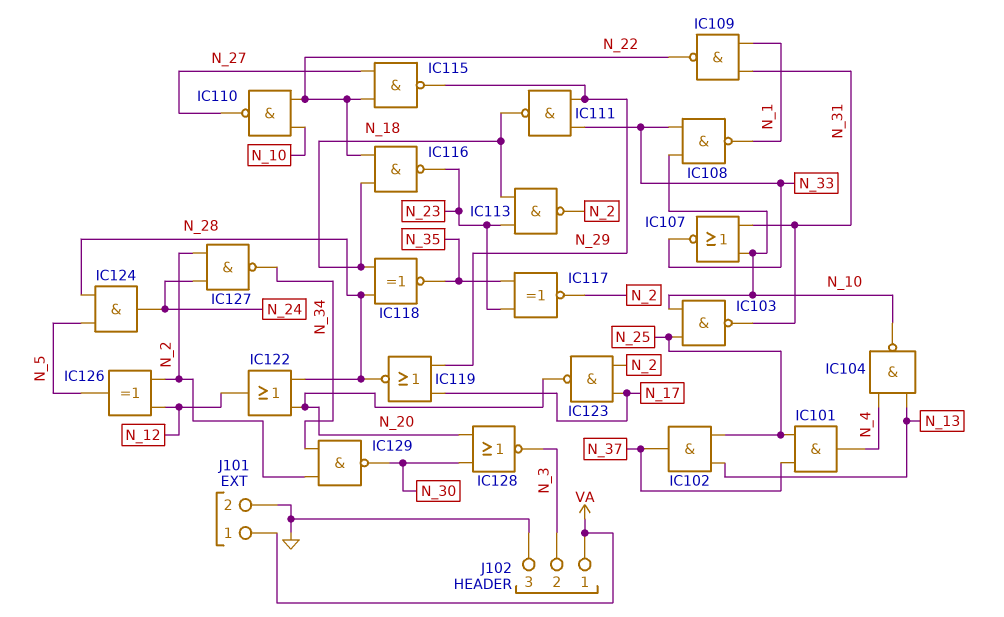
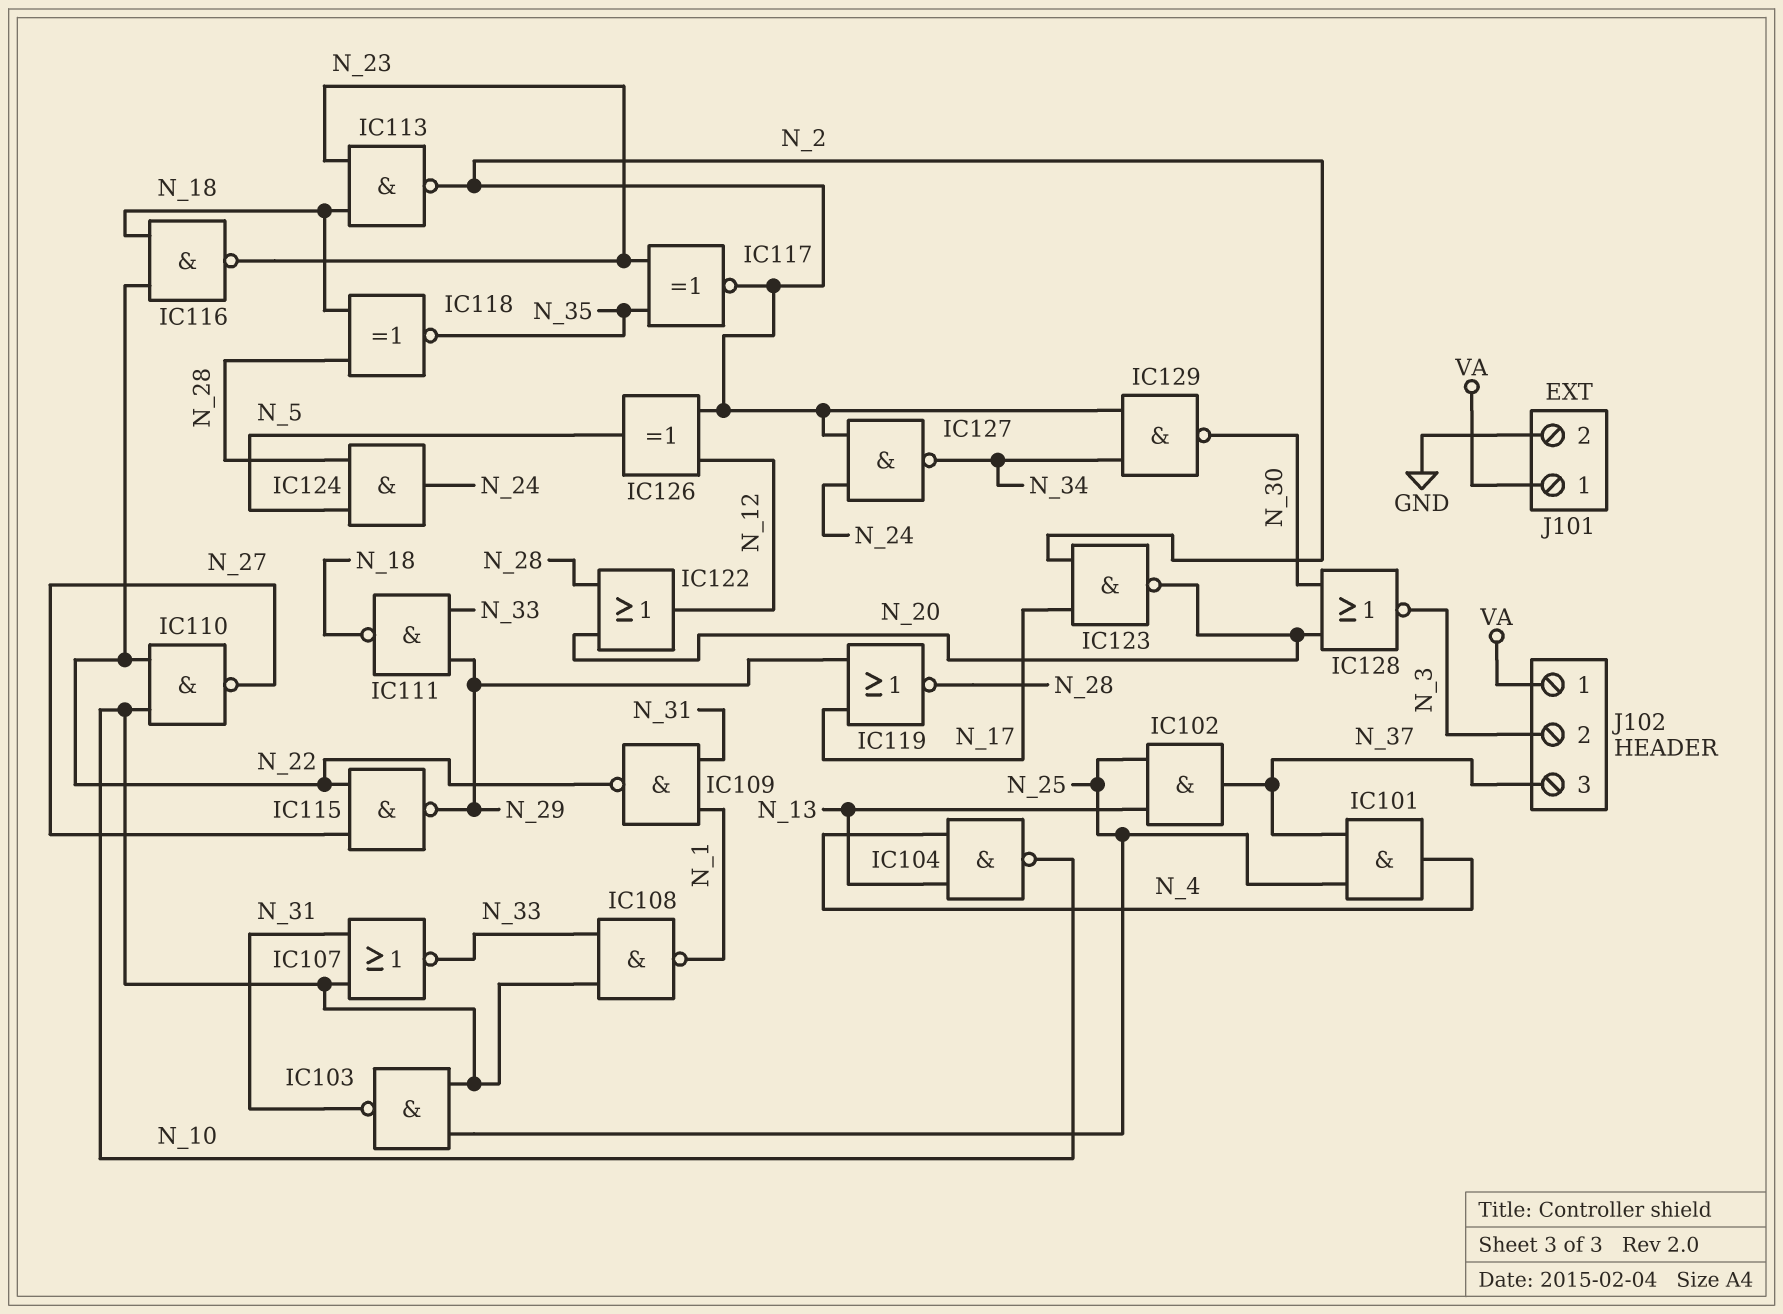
J102 pin 3: GND -> N_37

